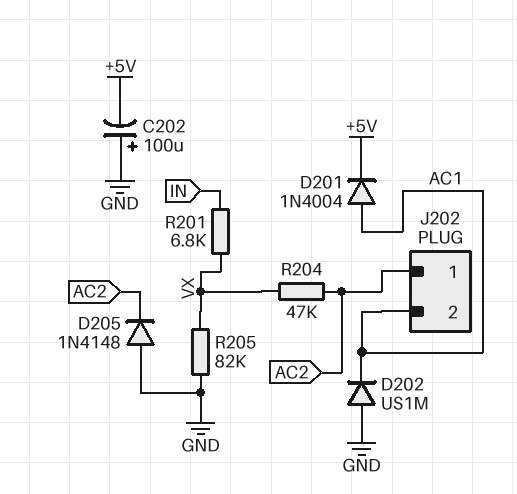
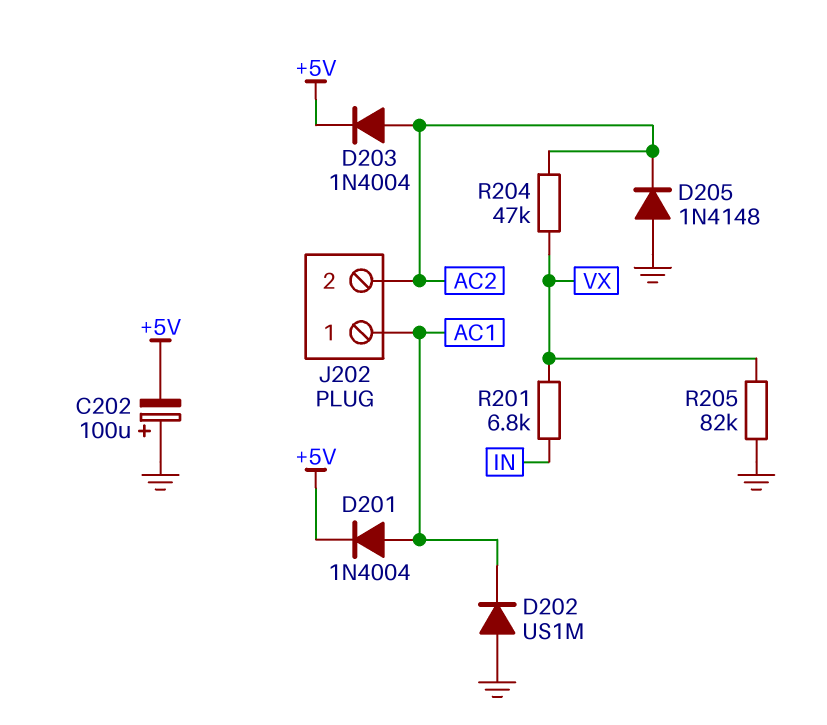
D203: none -> diode 1N4004 (A AC2, K +5V)
J202 pin 1: AC2 -> AC1
J202 pin 2: AC1 -> AC2

